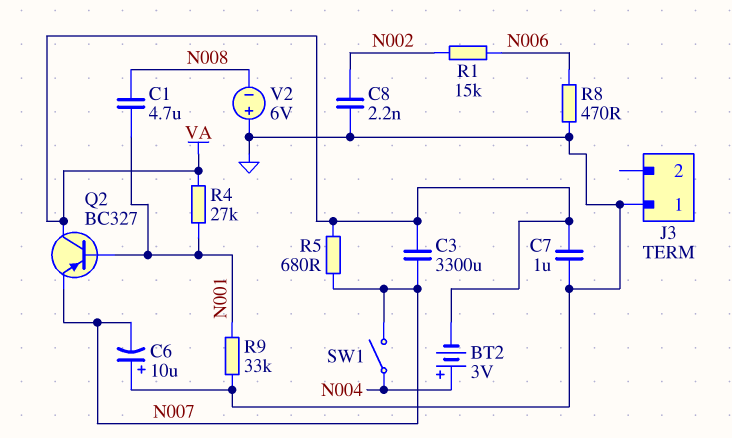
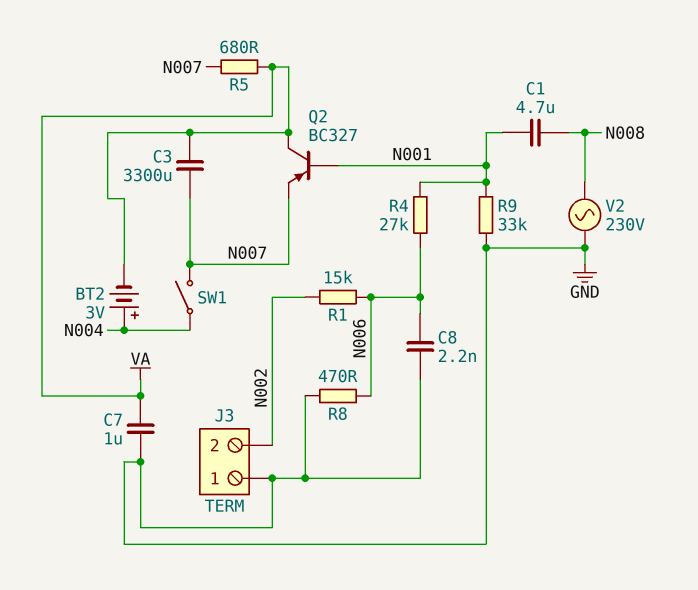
C6: 10uF (plus GND, minus N007) -> none
C8: 2.2nF (GND, N002) -> 2.2nF (GND, N006)
J3 pin 2: none -> N002
R4: 27k (N001, VA) -> 27k (N001, N006)
V2: 6V (plus GND, minus N008) -> AC 230V (GND, N008)

